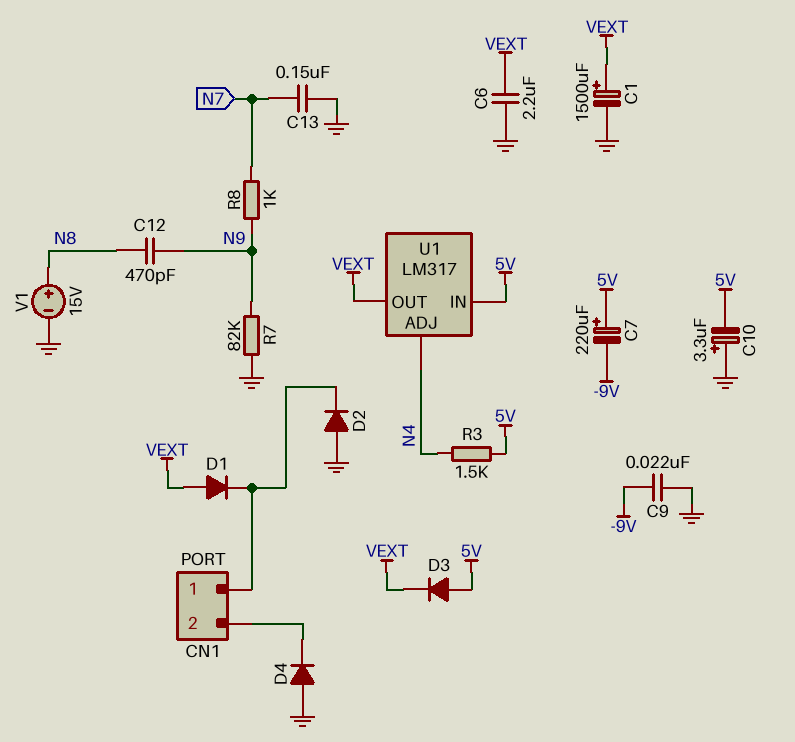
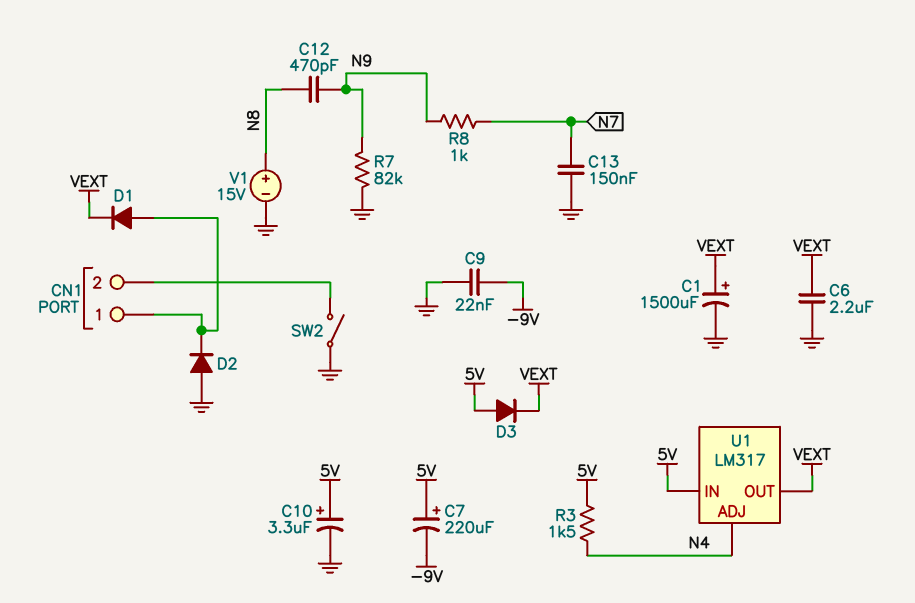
C10: 3.3uF (plus GND, minus 5V) -> 3.3uF (plus 5V, minus GND)
D1: diode (A VEXT, K CN1/1) -> diode (A CN1/1, K VEXT)
D4: diode (A GND, K CN1/2) -> none
SW2: none -> switch (CN1/2, GND)

